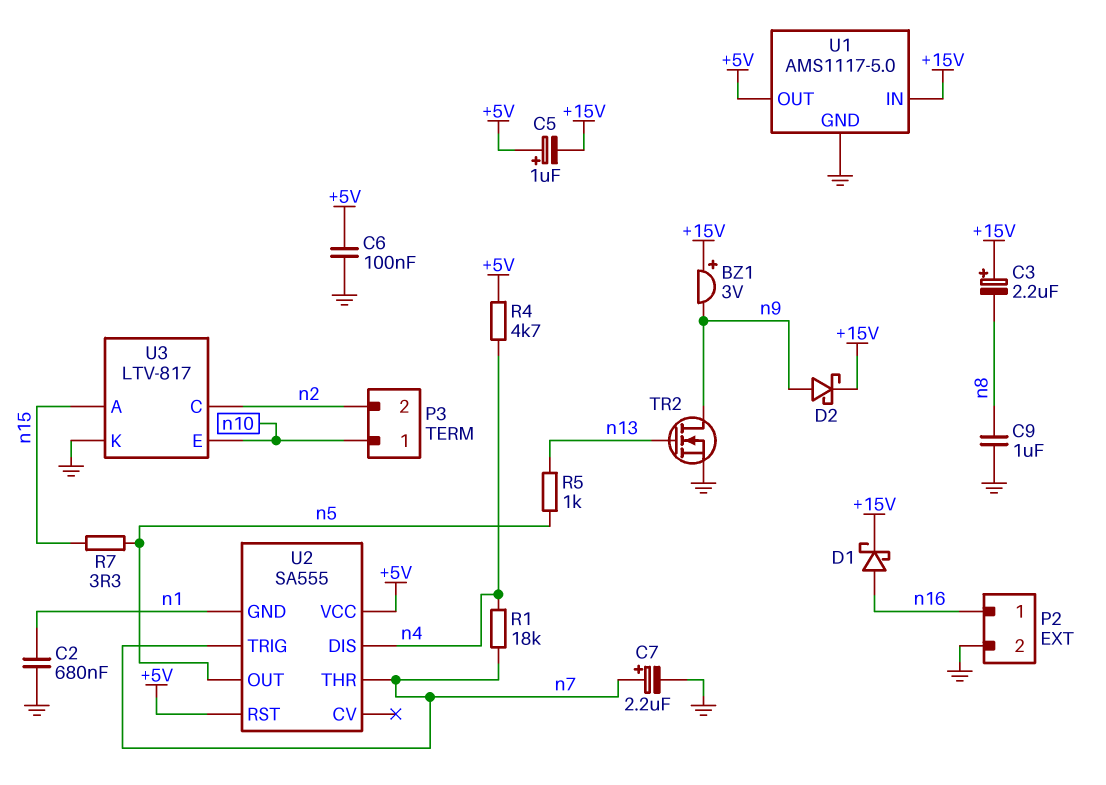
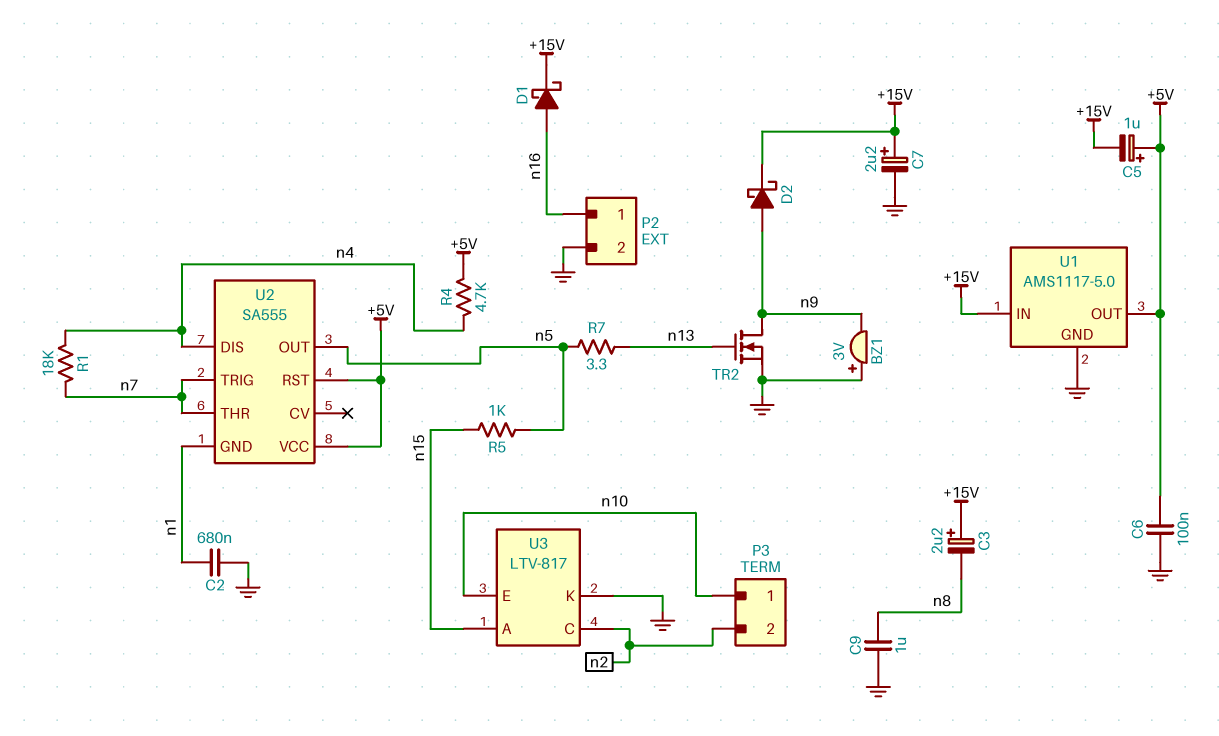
BZ1: buzzer 3V (plus +15V, minus n9) -> buzzer 3V (plus GND, minus n9)
C7: 2.2uF (plus n7, minus GND) -> 2.2uF (plus +15V, minus GND)
R5: 1k (n5, n13) -> 1k (n5, n15)
R7: 3.3 (n5, n15) -> 3.3 (n5, n13)

